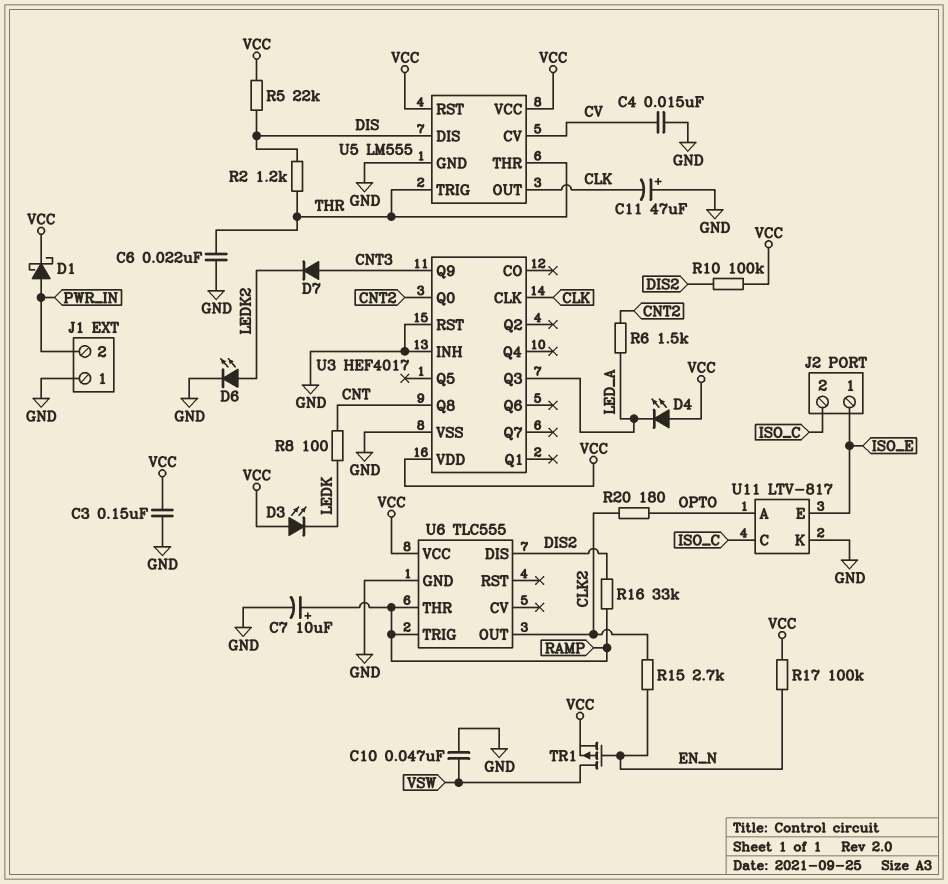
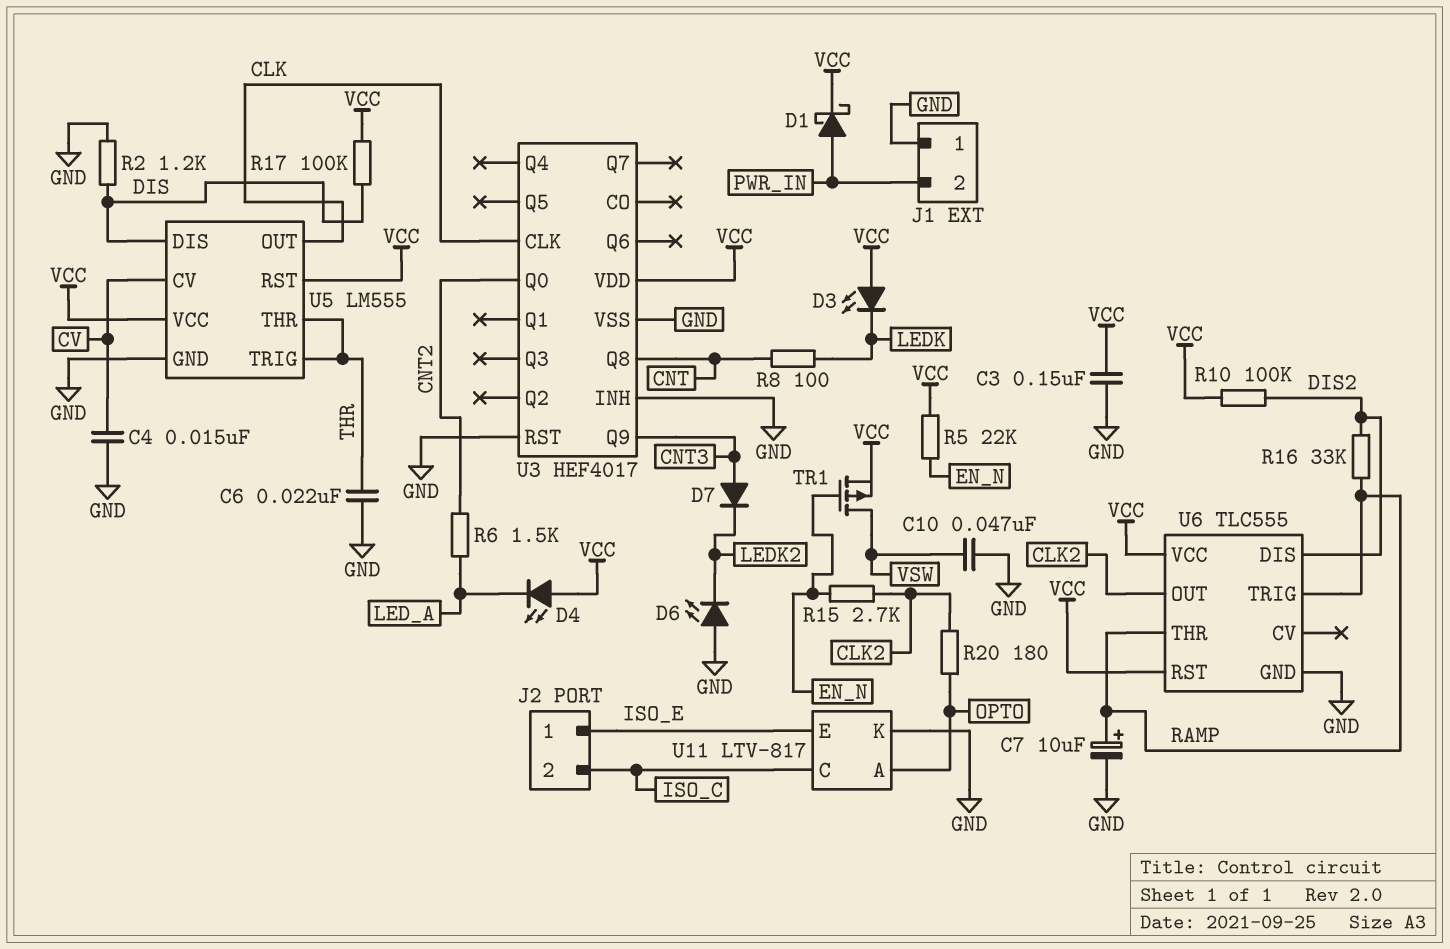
C11: 47uF (plus GND, minus CLK) -> none
D6: LED (A LEDK2, K GND) -> LED (A GND, K LEDK2)
R2: 1.2k (DIS, THR) -> 1.2k (DIS, GND)
R5: 22k (DIS, VCC) -> 22k (EN_N, VCC)
R17: 100k (EN_N, VCC) -> 100k (DIS, VCC)
U3 pin Q3: LED_A -> none
U6 pin RST: none -> VCC

